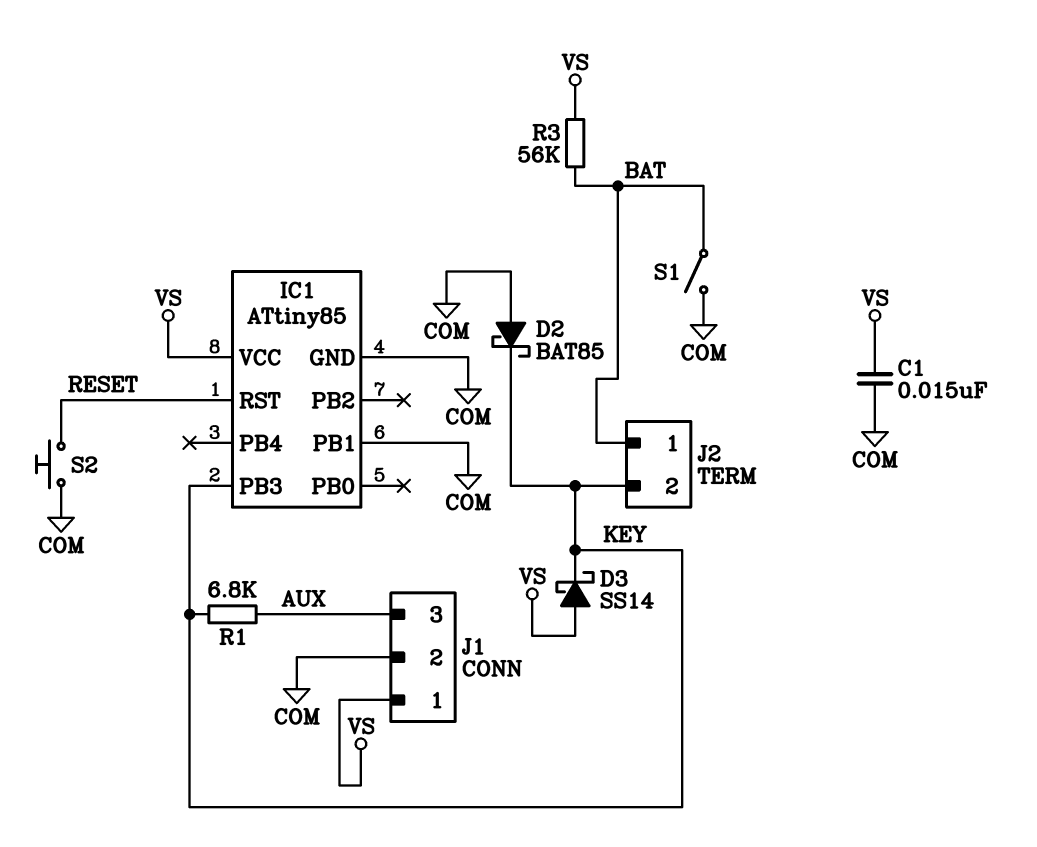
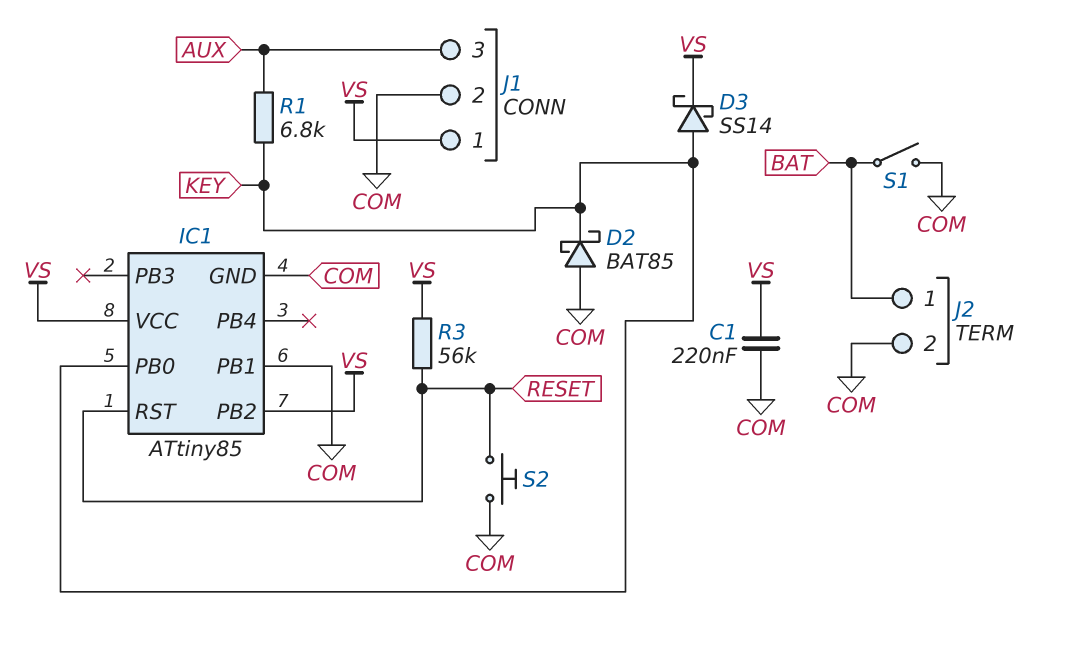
C1: 15nF (COM, VS) -> 220nF (COM, VS)
D3: schottky SS14 (A VS, K KEY) -> schottky SS14 (A KEY, K VS)
IC1 pin PB0: none -> KEY
IC1 pin PB2: none -> VS
IC1 pin PB3: KEY -> none
J2 pin 2: KEY -> COM
R3: 56k (BAT, VS) -> 56k (RESET, VS)

